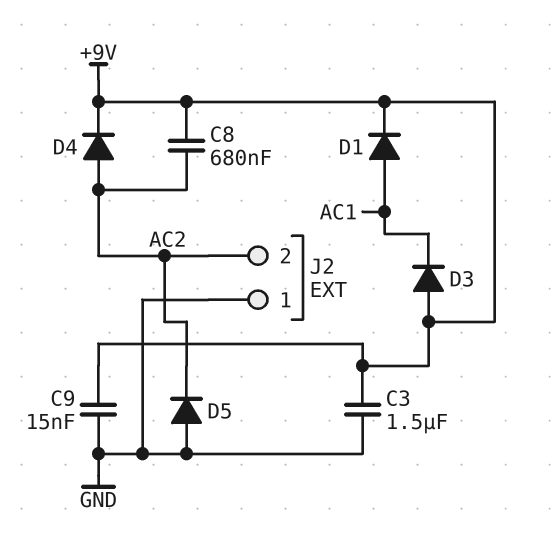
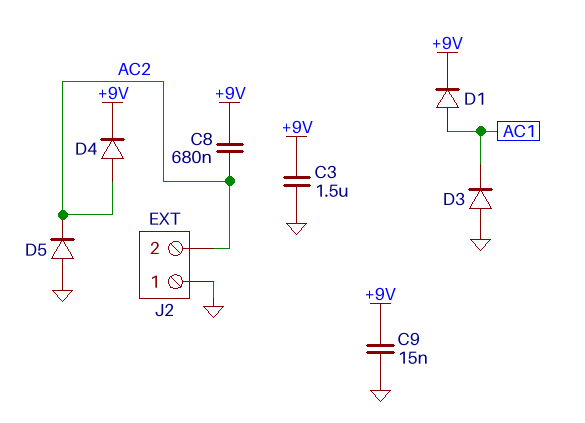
D3: diode (A +9V, K AC1) -> diode (A GND, K AC1)

